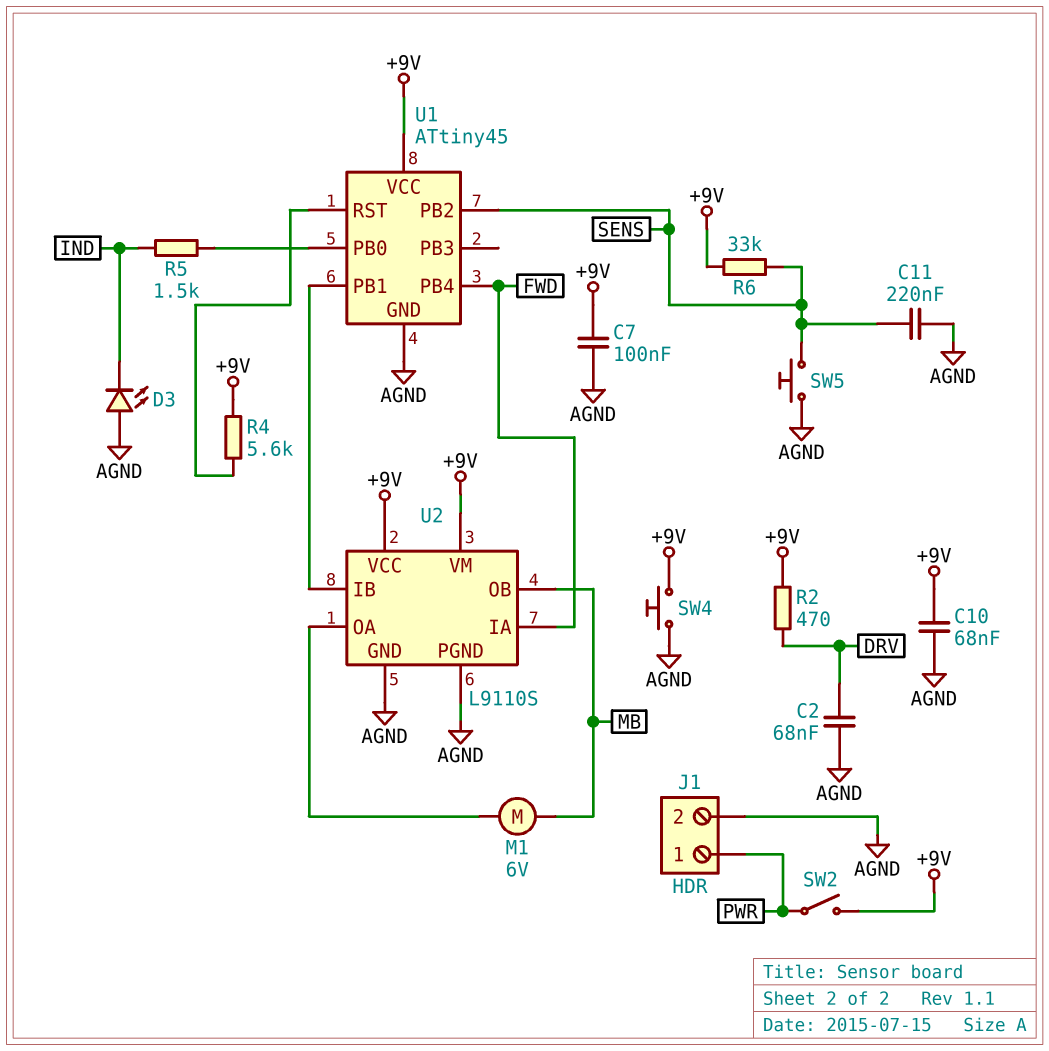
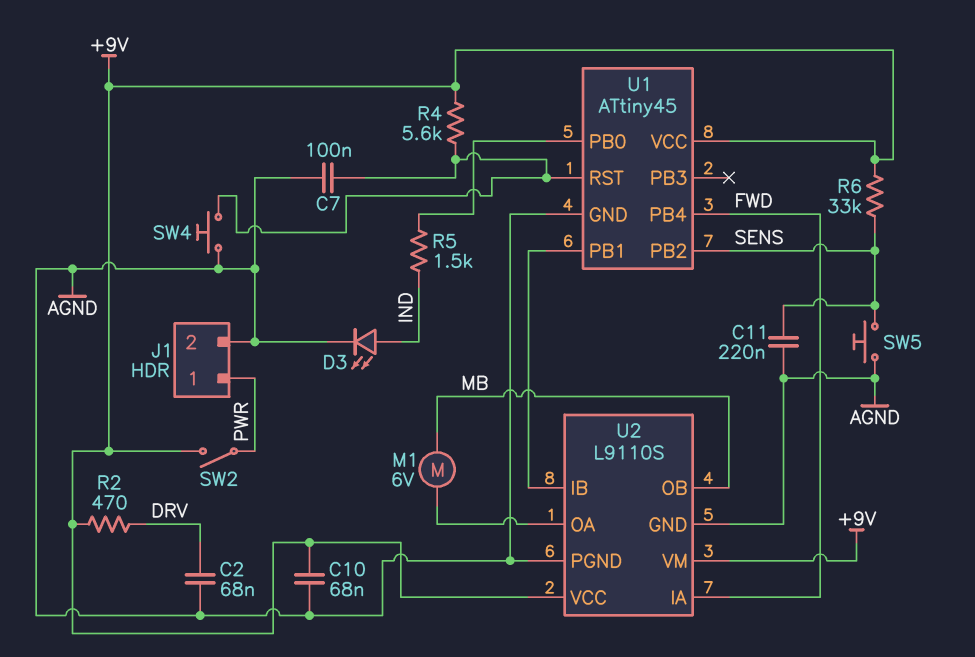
C7: 100nF (+9V, AGND) -> 100nF (AGND, U1/RST)
D3: LED (A AGND, K IND) -> LED (A IND, K AGND)
SW4: button (+9V, AGND) -> button (AGND, U1/RST)

